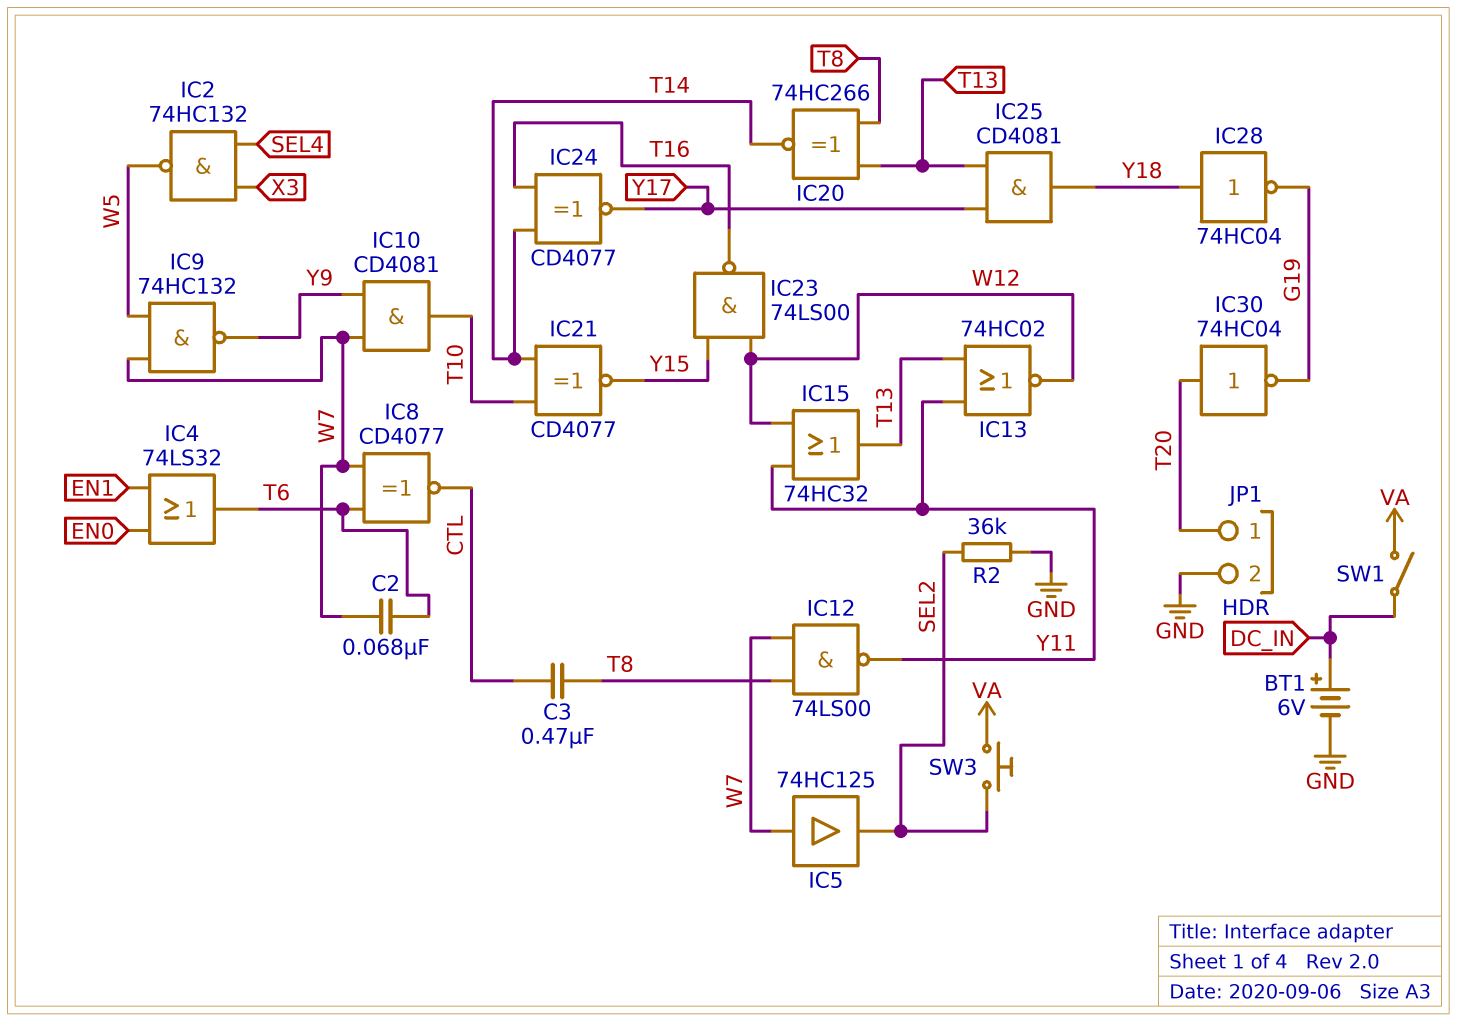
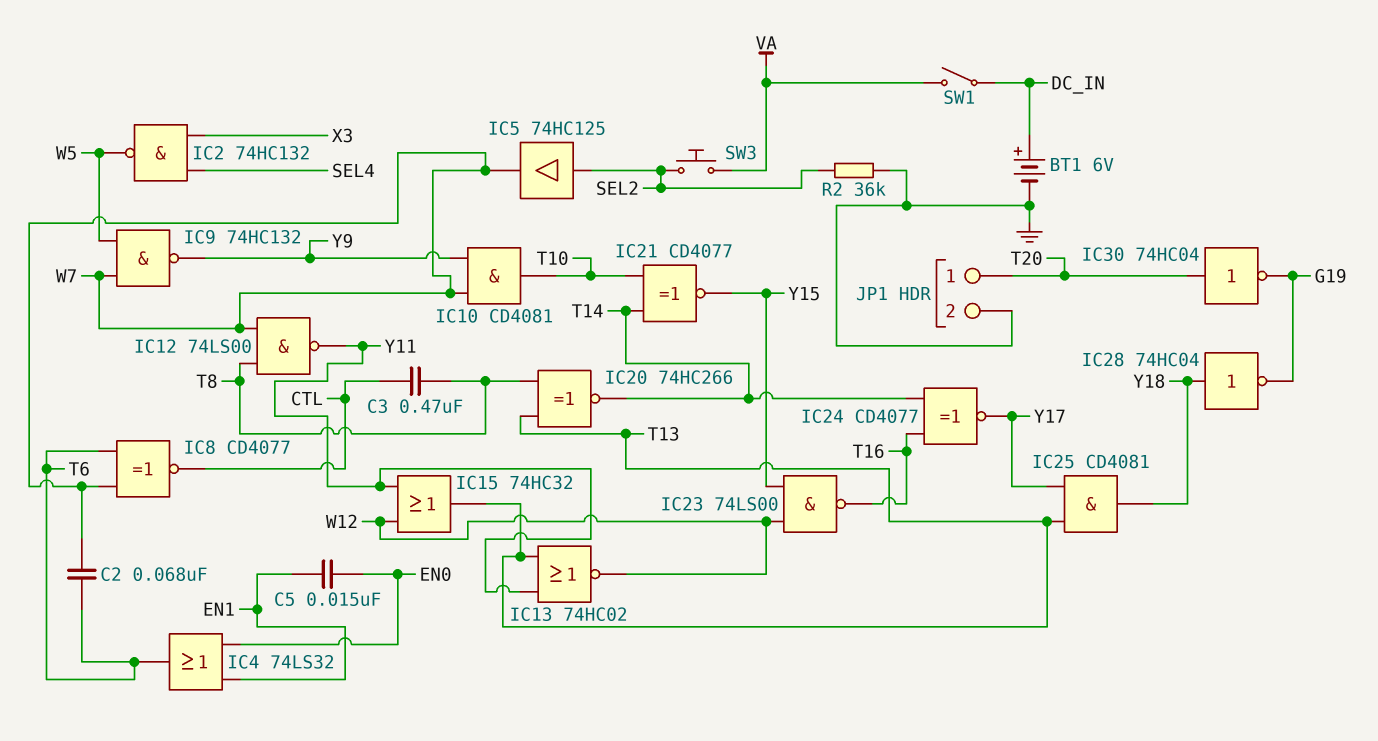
C5: none -> 15nF (EN0, EN1)
IC5: buffer 74HC125 (in W7, out SEL2) -> buffer 74HC125 (in SEL2, out W7)

